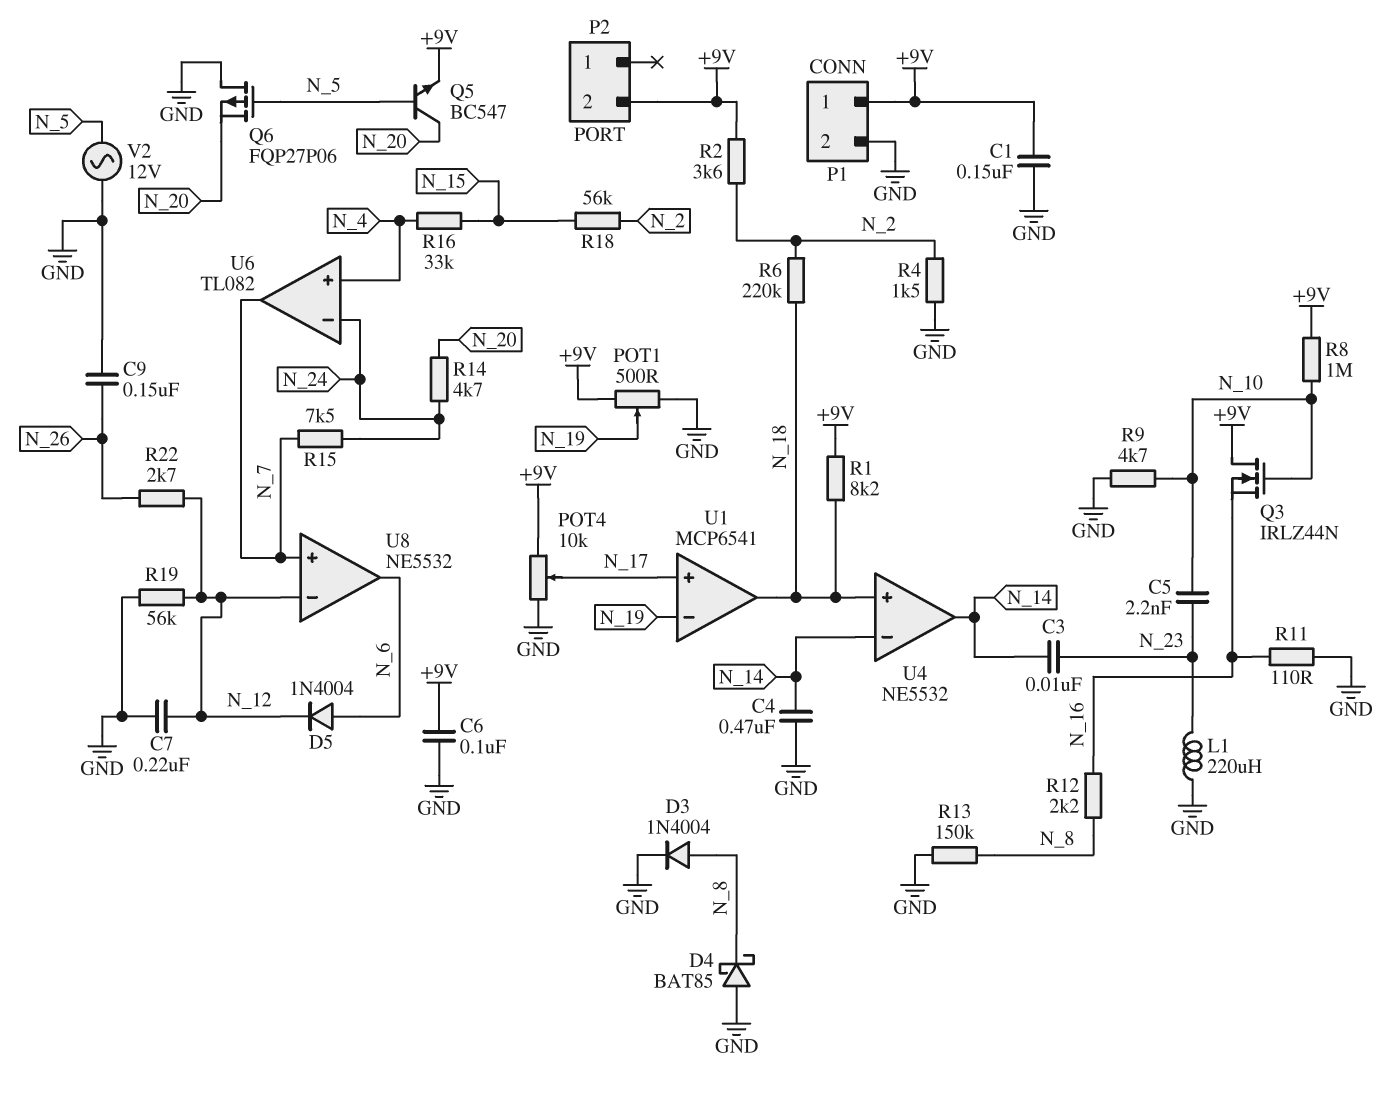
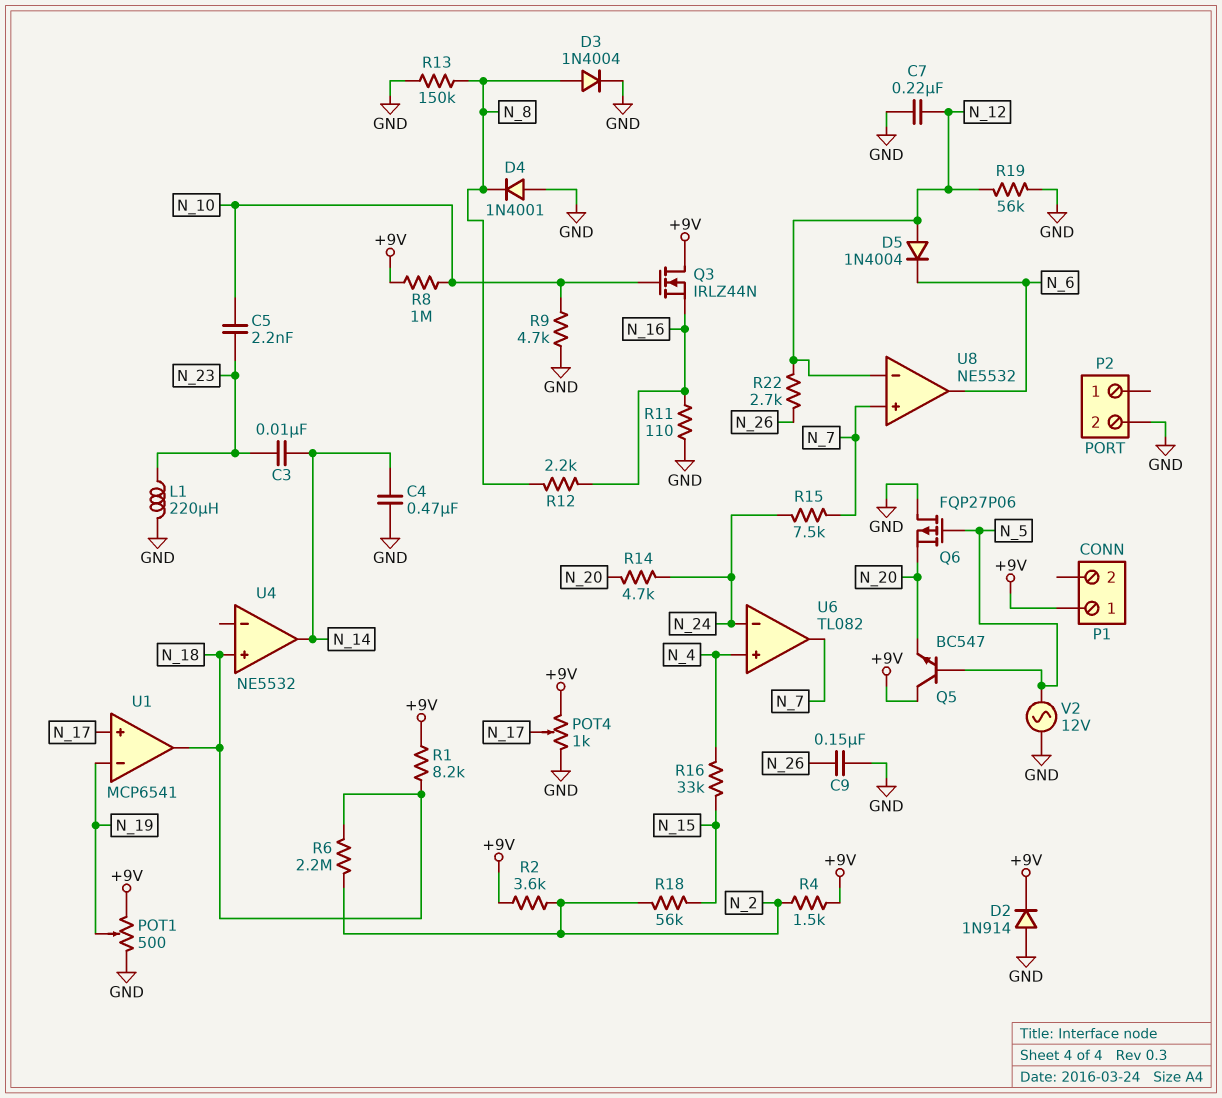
C1: 150nF (+9V, GND) -> none
C6: 100nF (+9V, GND) -> none
D2: none -> diode 1N914 (A GND, K +9V)
D4: schottky BAT85 (A GND, K N_8) -> diode 1N4001 (A GND, K N_8)
D5: diode 1N4004 (A N_6, K N_12) -> diode 1N4004 (A N_12, K N_6)
P1 pin 2: GND -> none
P2 pin 2: +9V -> GND
POT4: 10k (+9V, GND, wiper N_17) -> 1k (+9V, GND, wiper N_17)
Q5: NPN BC547 (B N_5, C N_20, E +9V) -> NPN BC547 (B N_5, C +9V, E N_20)
R4: 1.5k (GND, N_2) -> 1.5k (+9V, N_2)
R6: 220k (N_2, N_18) -> 2.2M (N_2, N_18)
U4 pin in-: N_14 -> none

